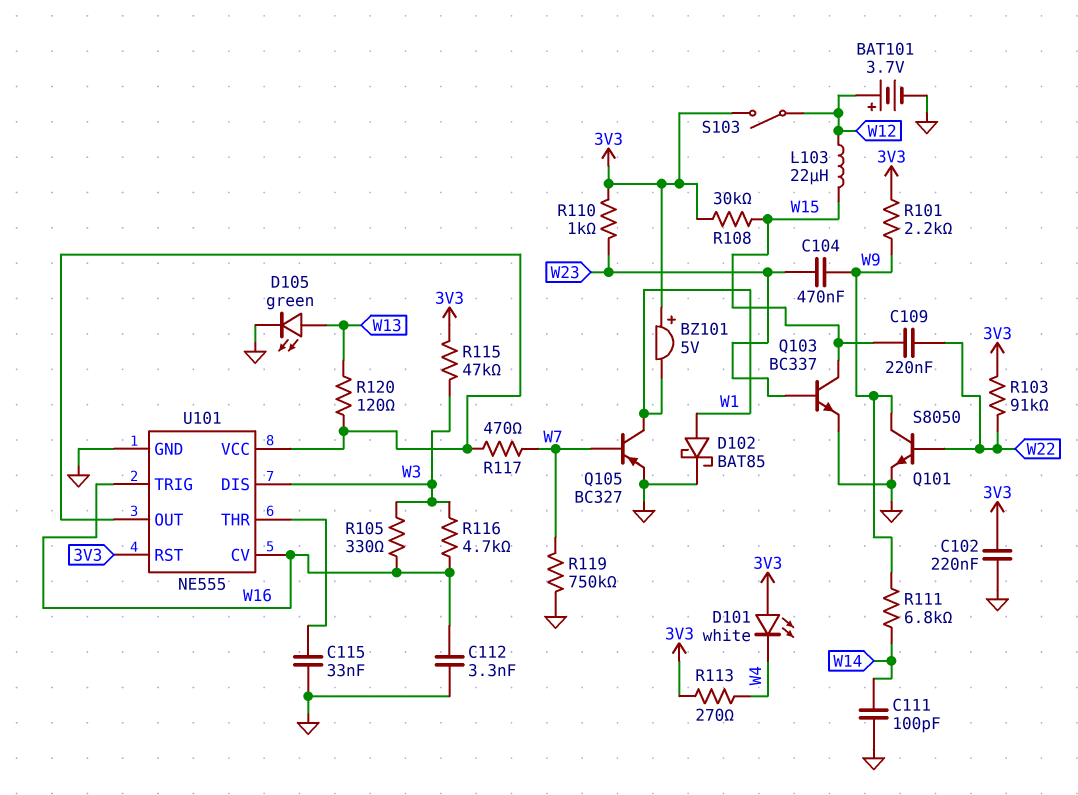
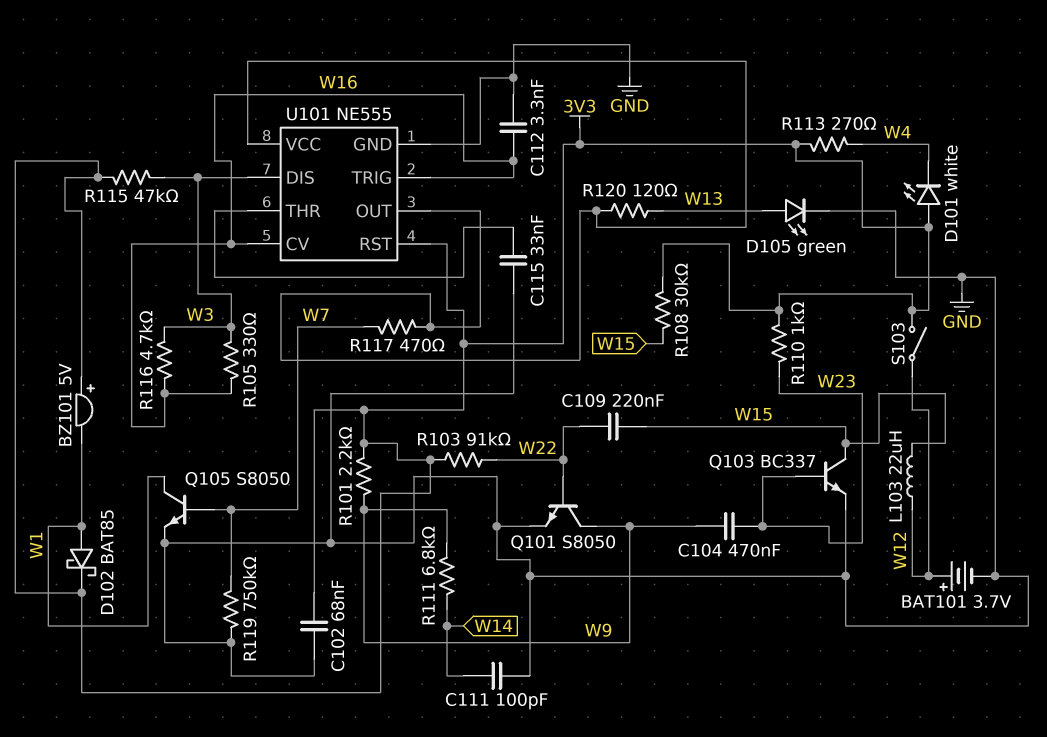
C102: 220nF (3V3, GND) -> 68nF (3V3, GND)
D102: schottky BAT85 (A W1, K GND) -> schottky BAT85 (A W1, K 3V3)
Q105: PNP BC327 (B W7, C W1, E GND) -> NPN S8050 (B W7, C W1, E GND)

